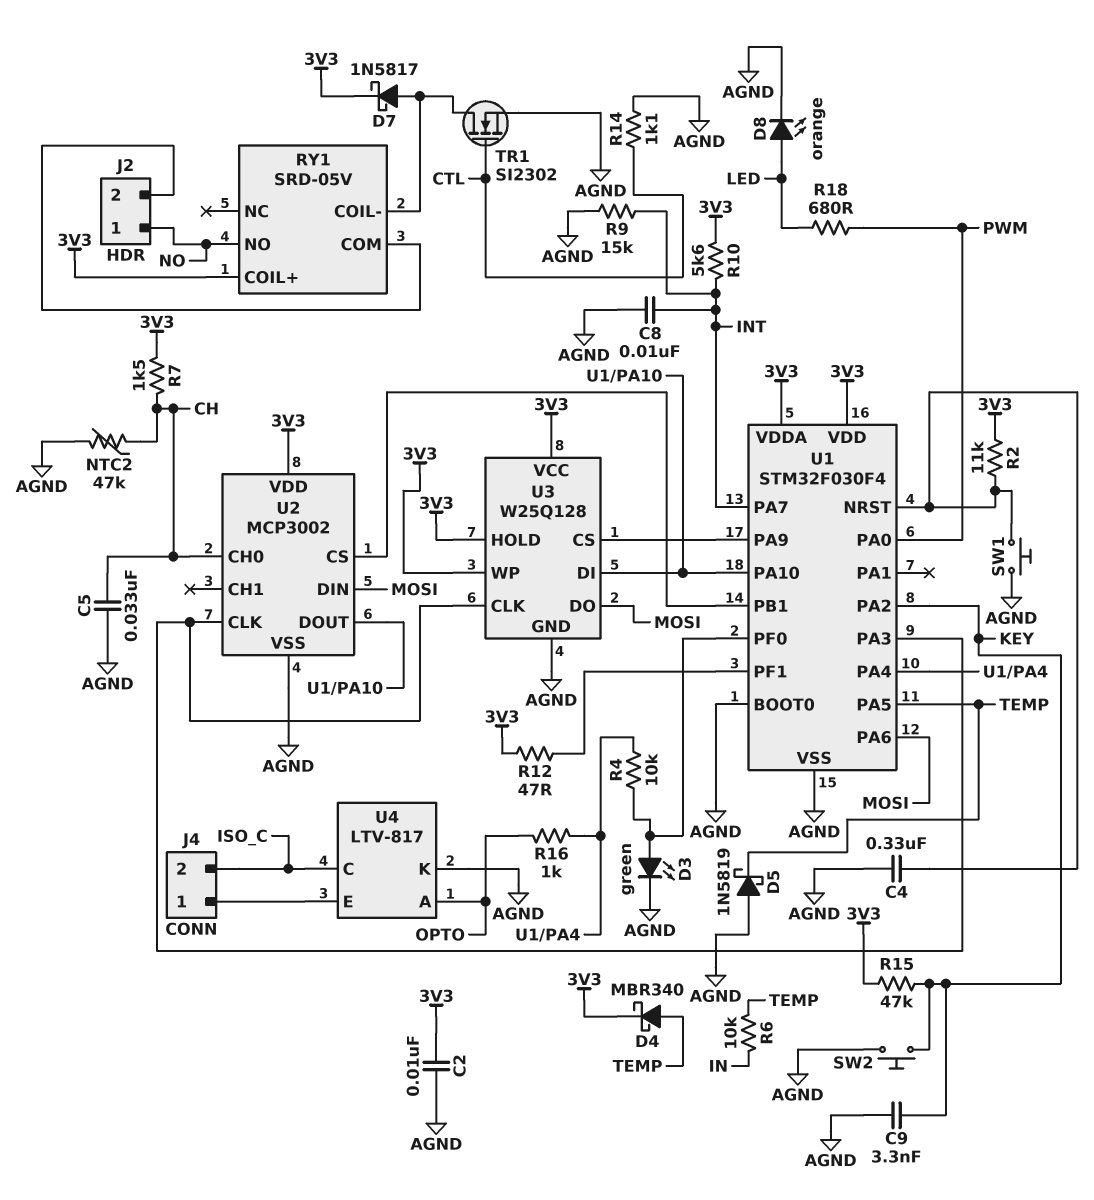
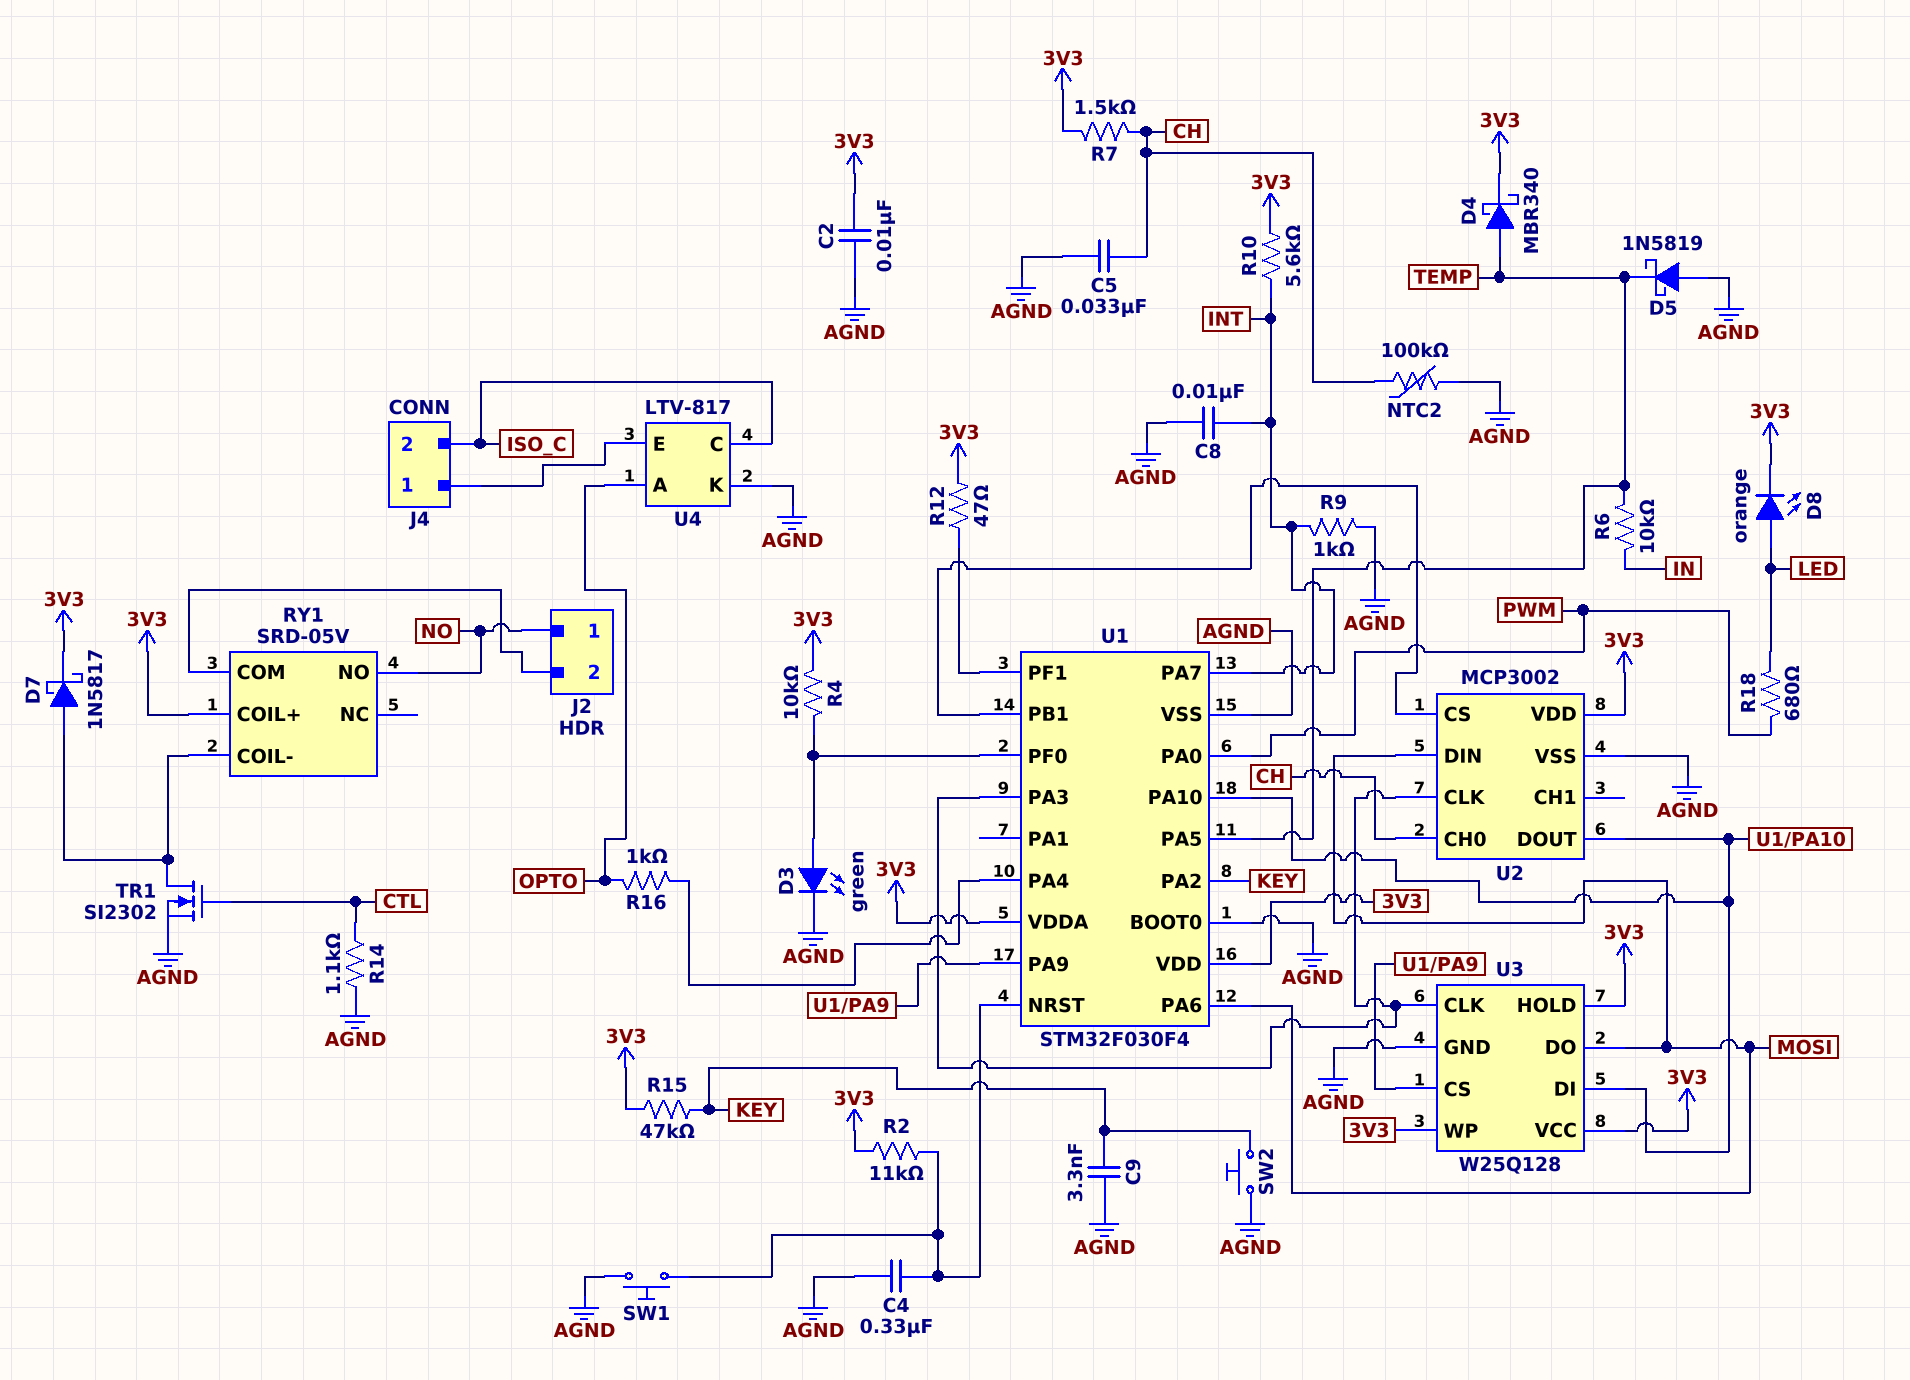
D8: LED orange (A LED, K AGND) -> LED orange (A LED, K 3V3)
NTC2: 47k (AGND, CH) -> 100k (AGND, CH)
R4: 10k (U1/PA4, U1/PF0) -> 10k (3V3, U1/PF0)
R9: 15k (AGND, INT) -> 1k (AGND, INT)

